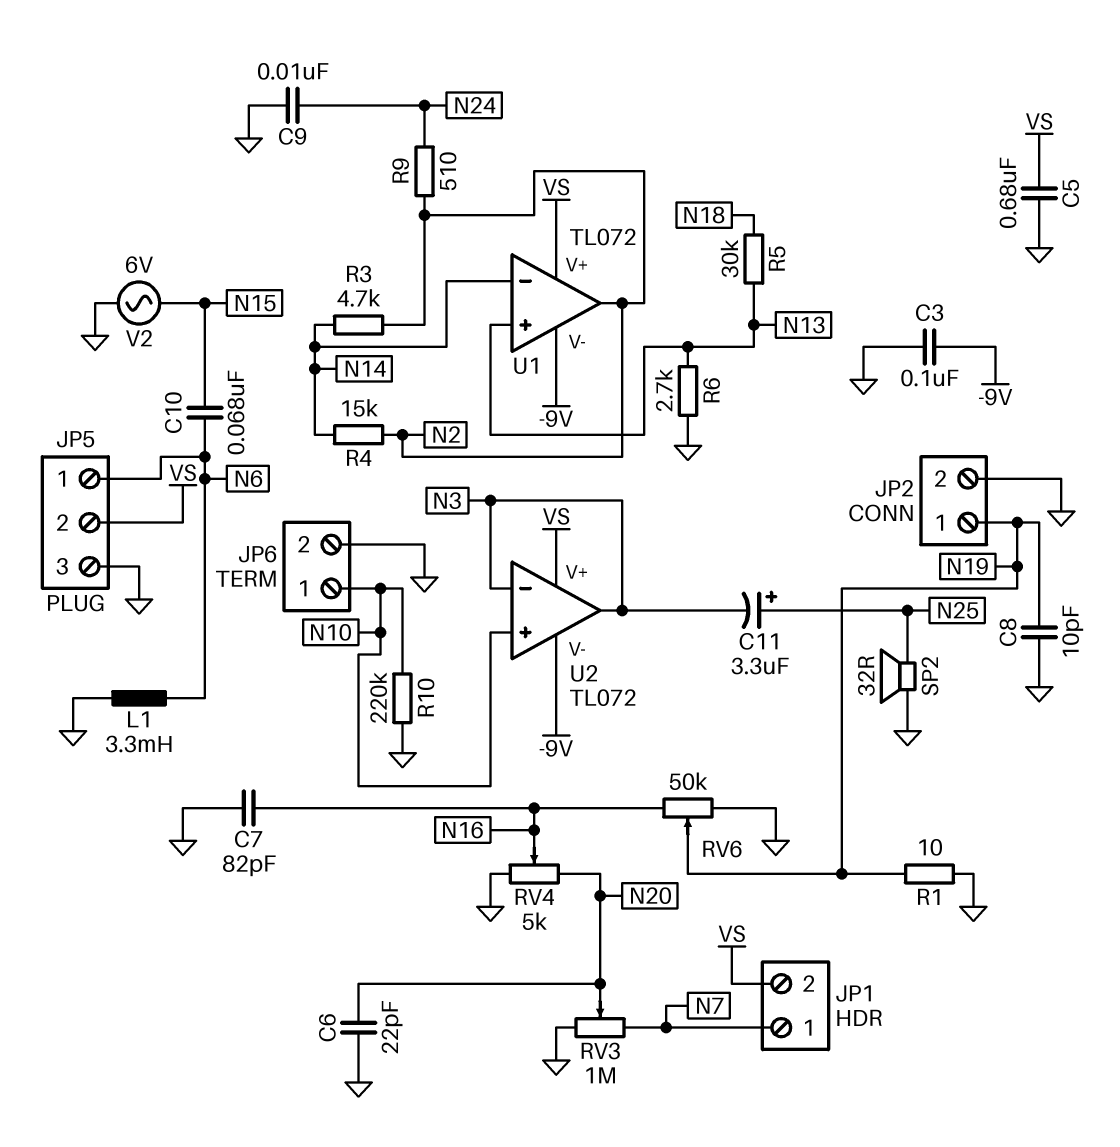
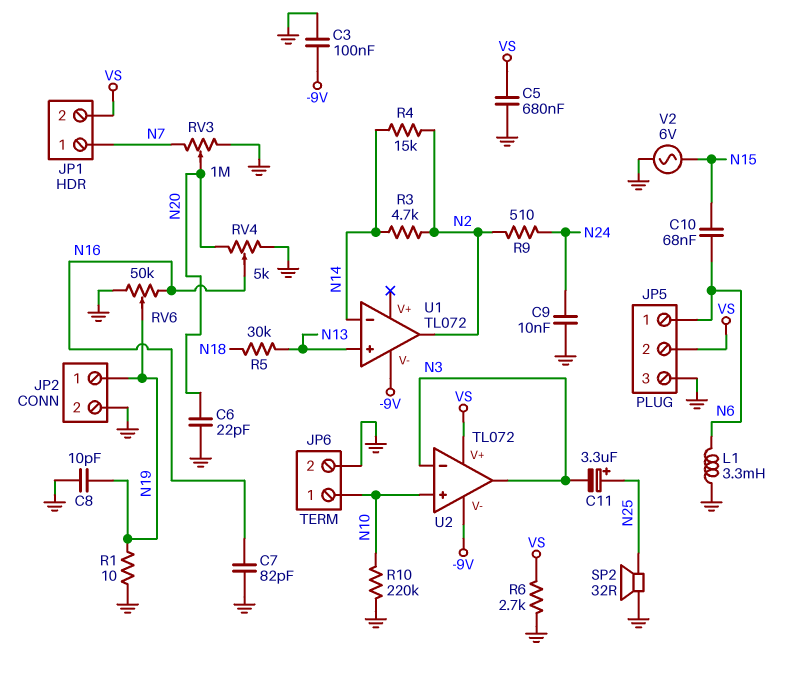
R6: 2.7k (GND, N13) -> 2.7k (GND, VS)
U1 pin V+: VS -> none

